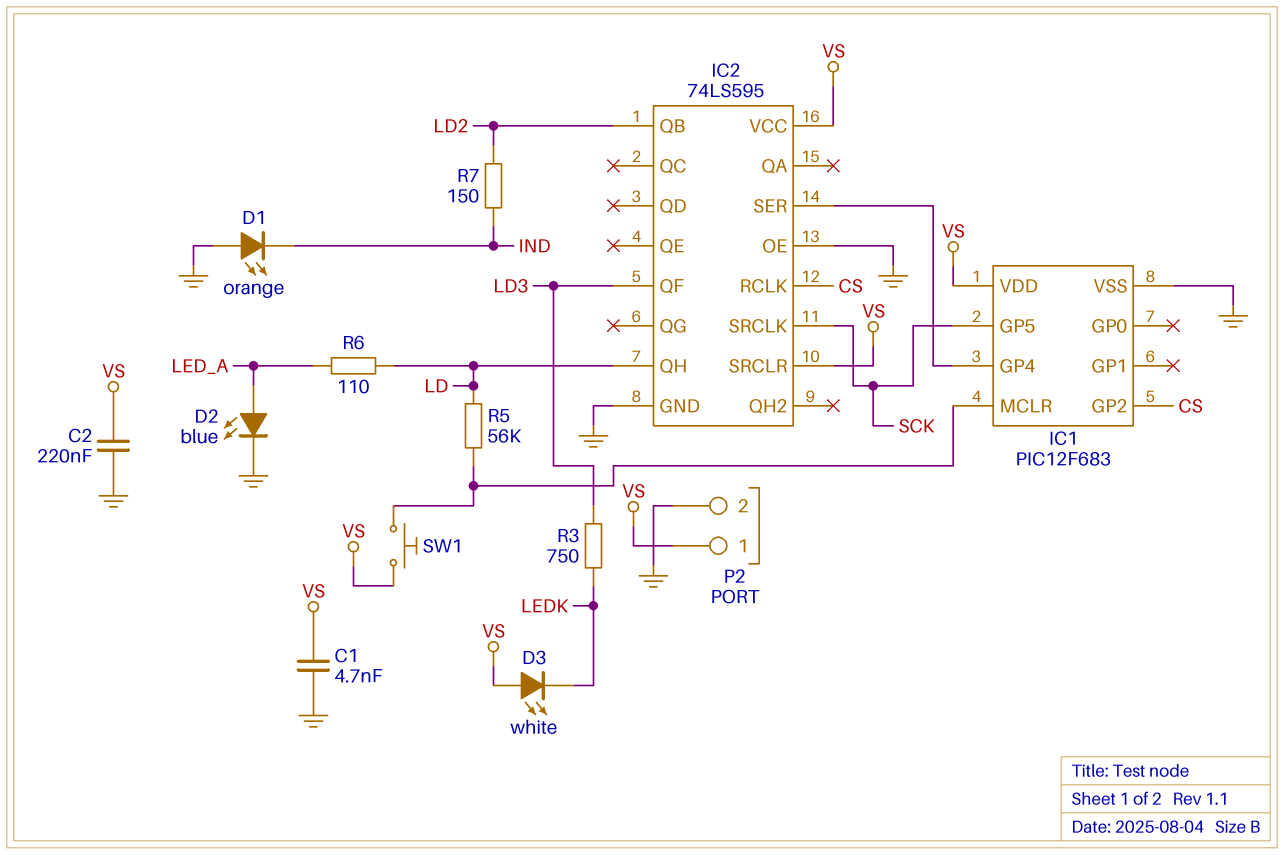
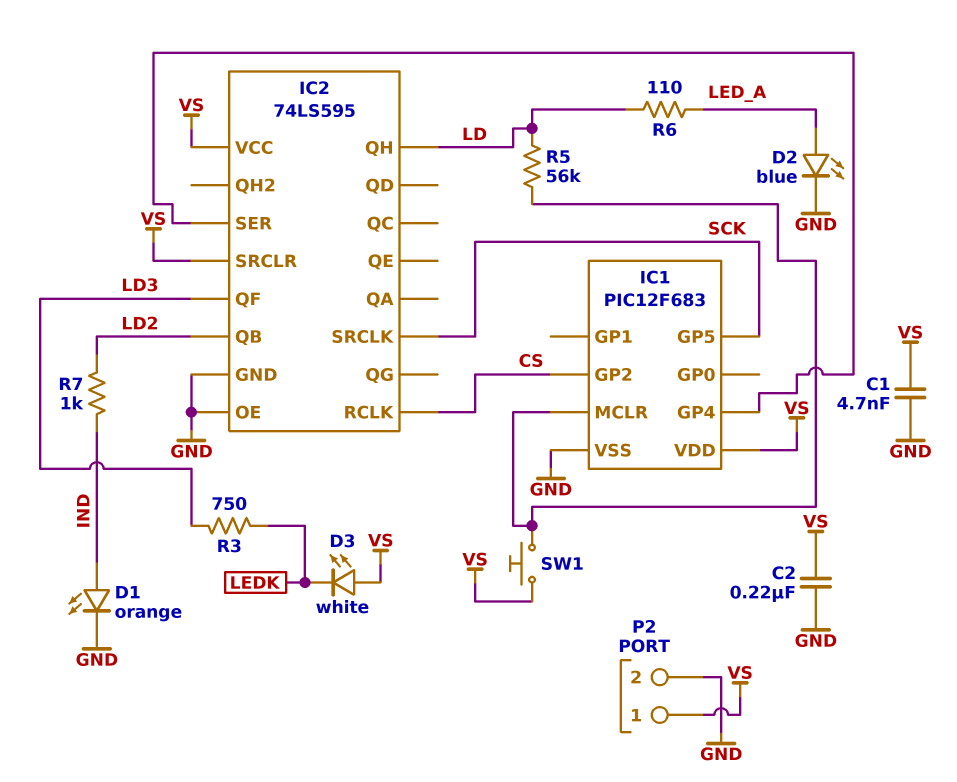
D1: LED orange (A GND, K IND) -> LED orange (A IND, K GND)
R7: 150 (IND, LD2) -> 1k (IND, LD2)

